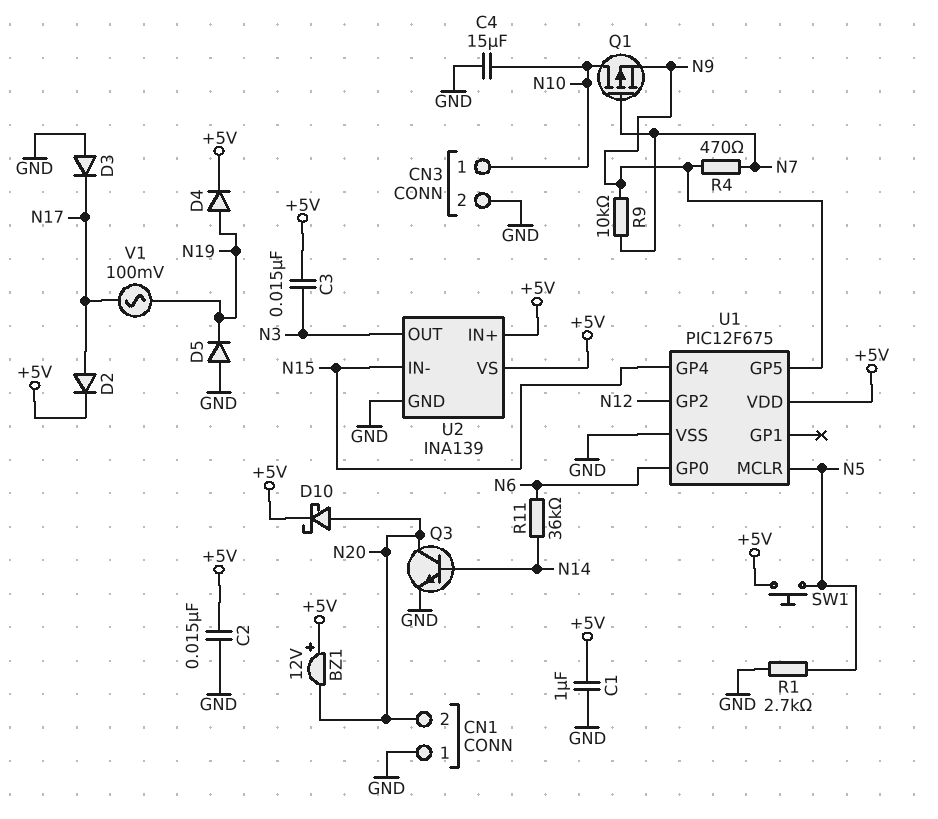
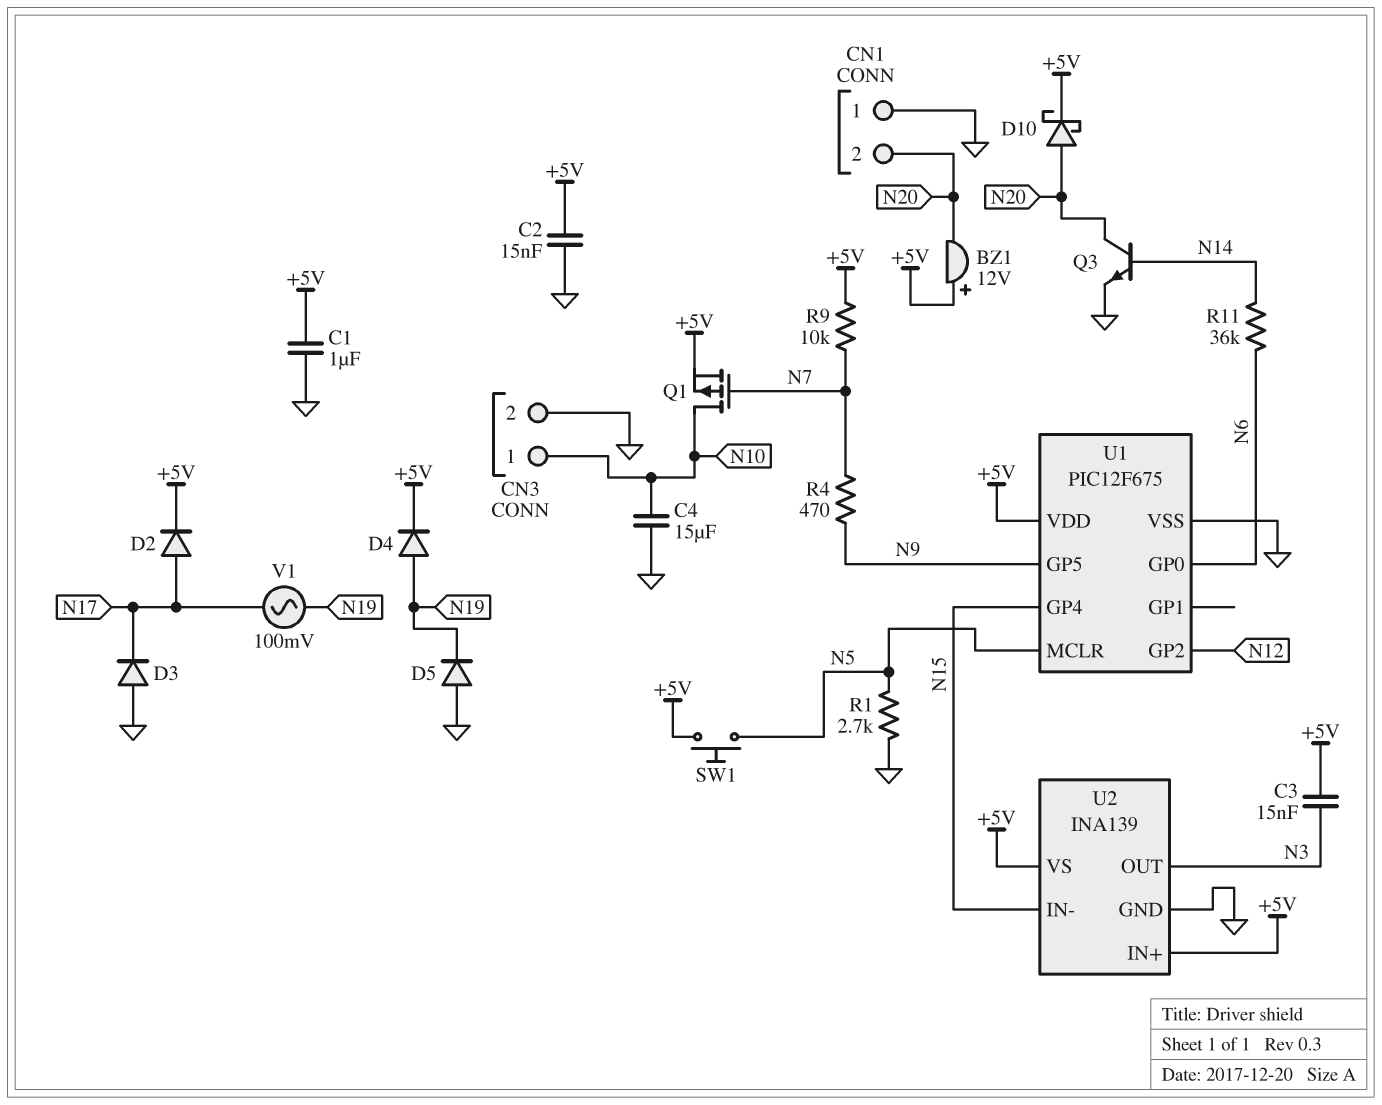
Q1: PMOS (G N7, D N10, S N9) -> PMOS (G N7, D N10, S +5V)
R9: 10k (N7, N9) -> 10k (+5V, N7)

